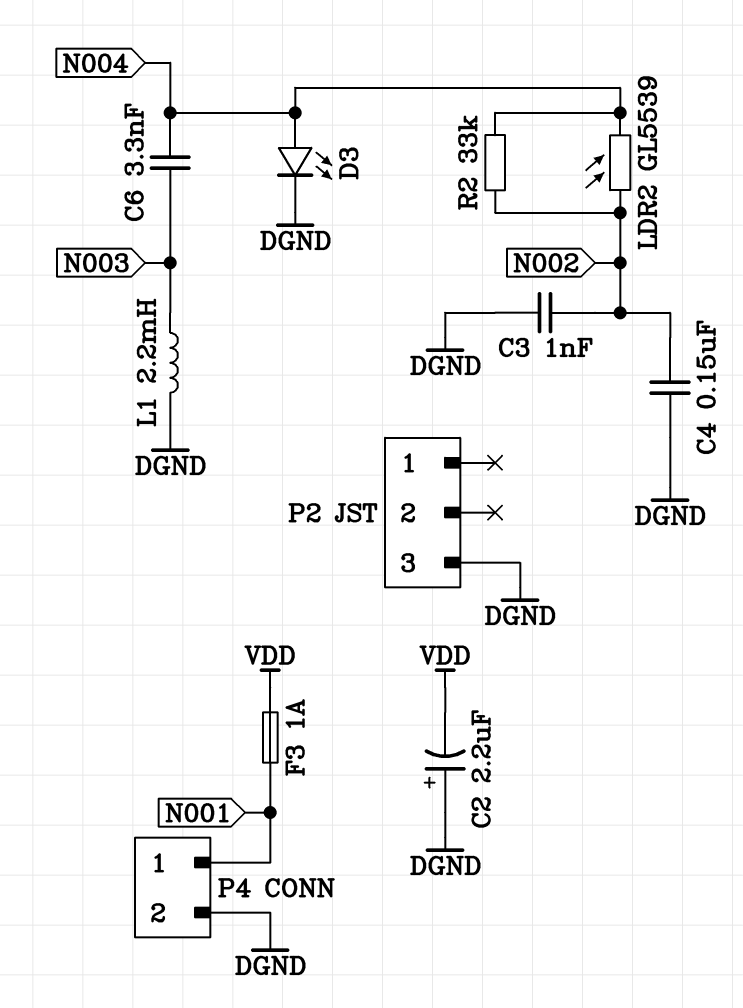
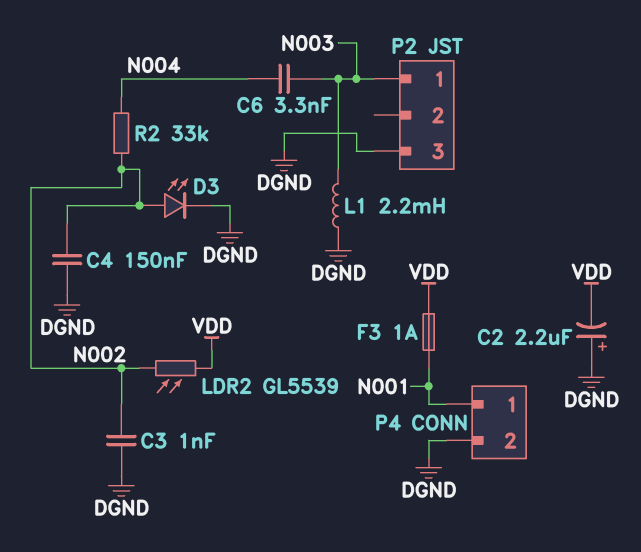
D3: LED (A N004, K DGND) -> LED (A N002, K DGND)
LDR2: GL5539 (N002, N004) -> GL5539 (N002, VDD)
P2 pin 1: none -> N003

